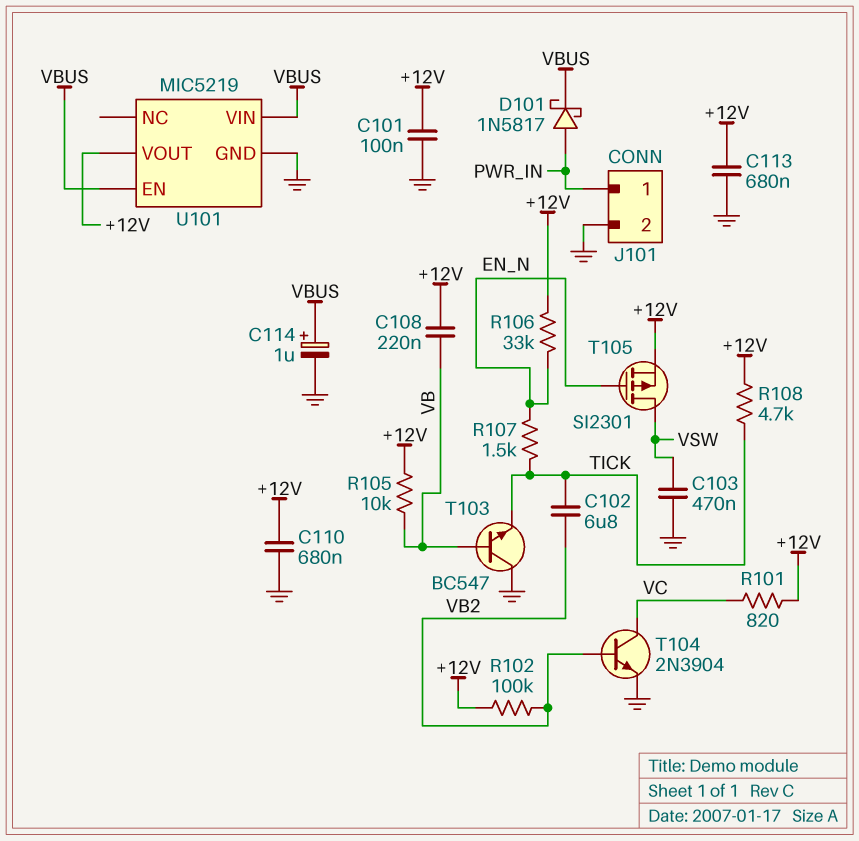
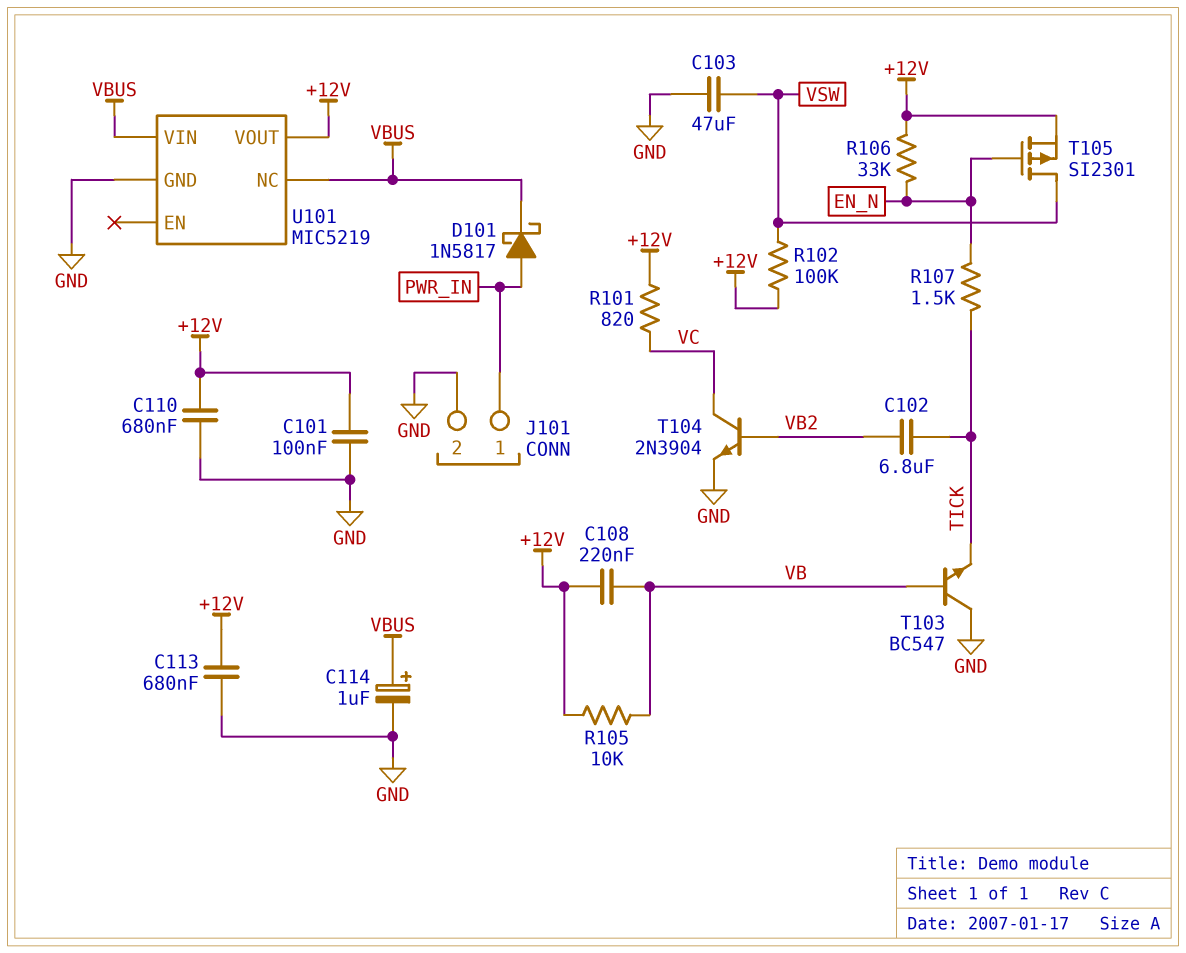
C103: 470nF (GND, VSW) -> 47uF (GND, VSW)
R102: 100k (+12V, VB2) -> 100k (+12V, VSW)
R108: 4.7k (+12V, TICK) -> none
U101 pin EN: VBUS -> none
U101 pin NC: none -> VBUS

